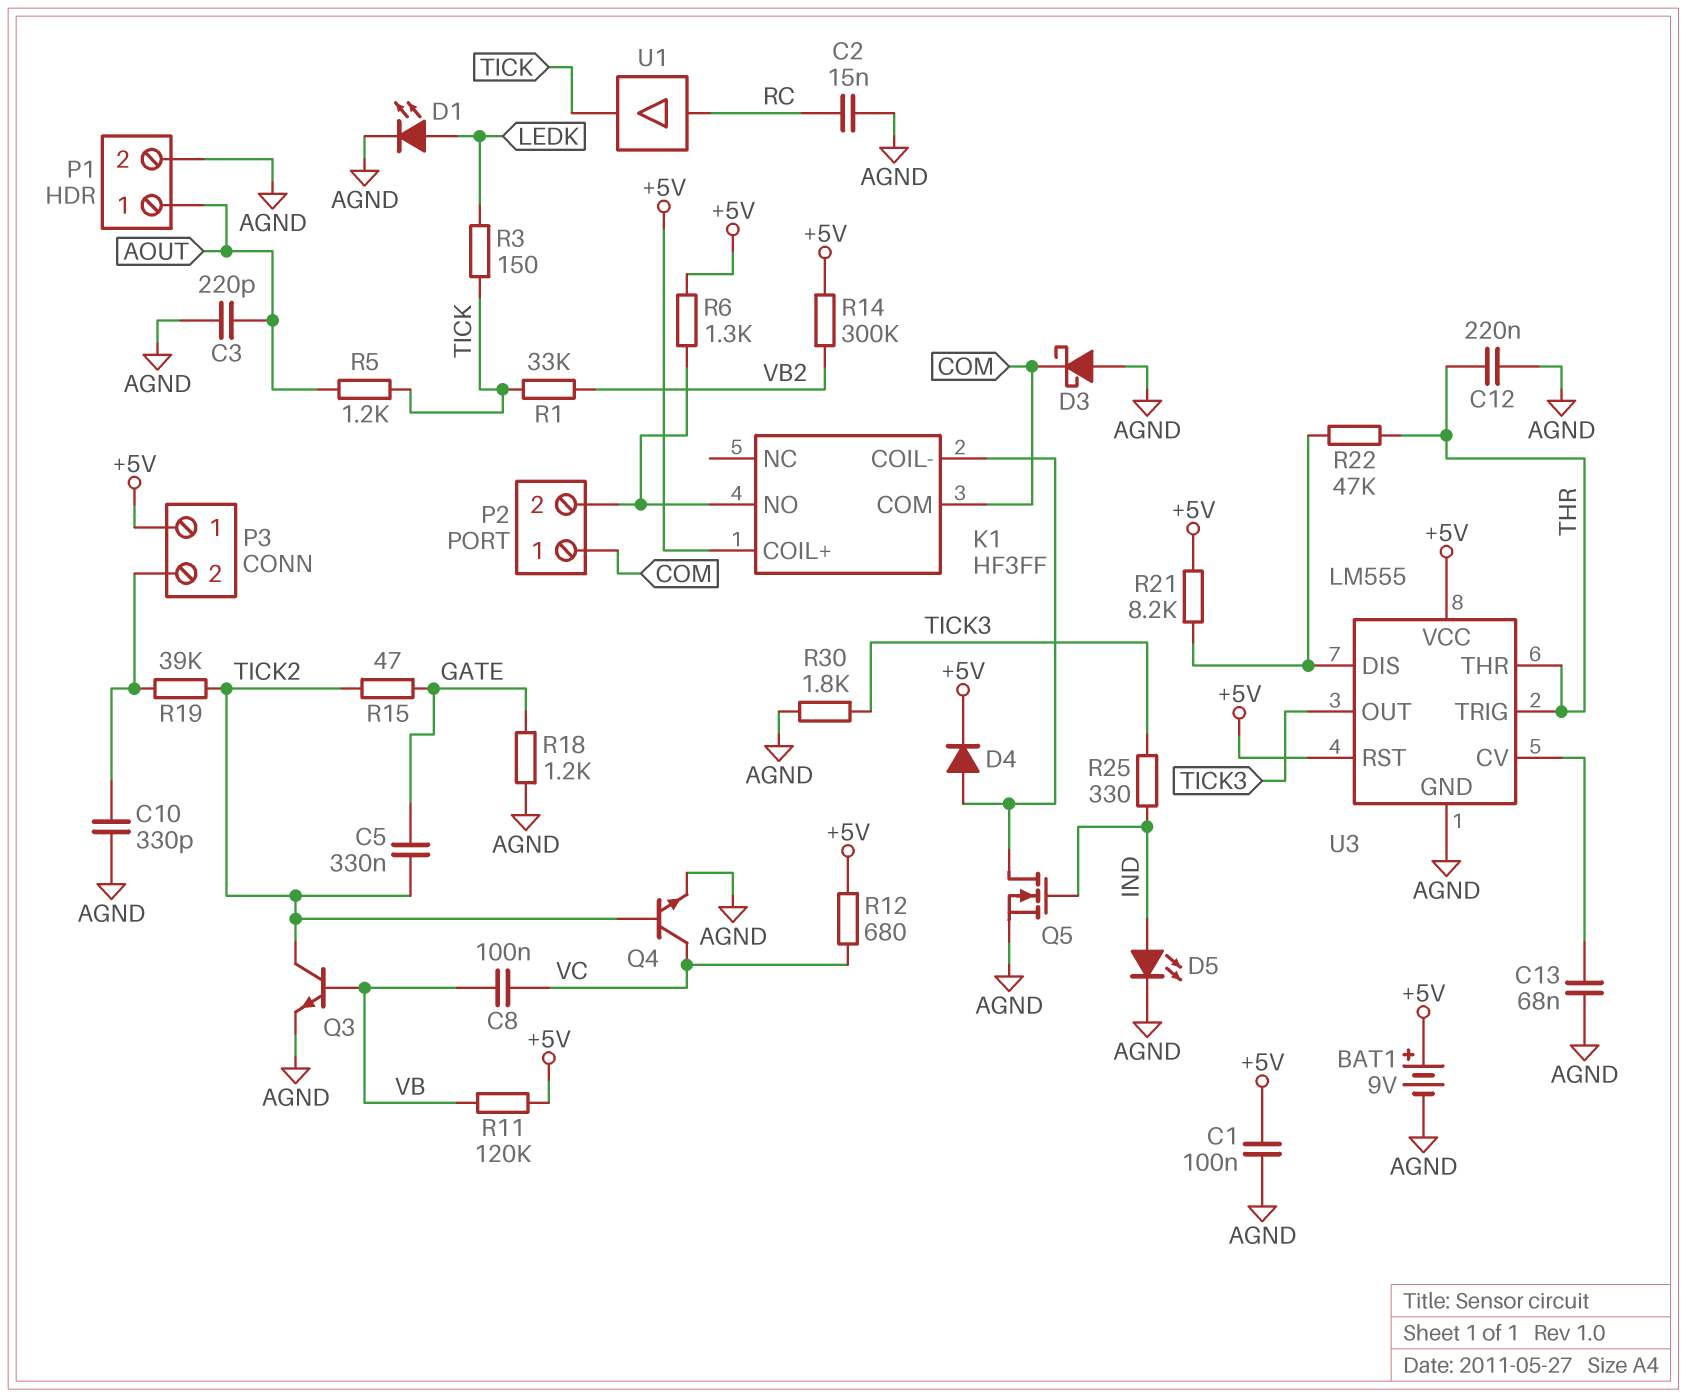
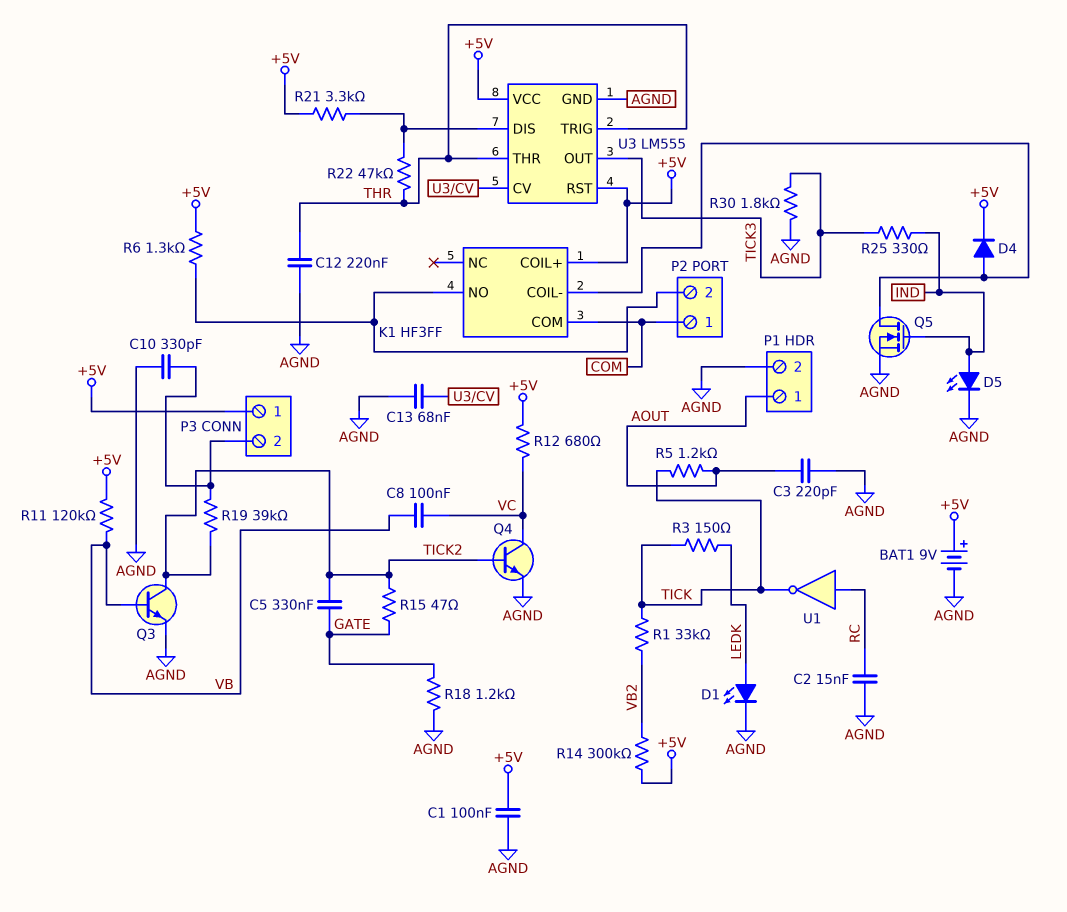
D3: schottky (A AGND, K COM) -> none
R21: 8.2k (+5V, U3/DIS) -> 3.3k (+5V, U3/DIS)
U1: buffer (in RC, out TICK) -> NOT (in RC, out TICK)

